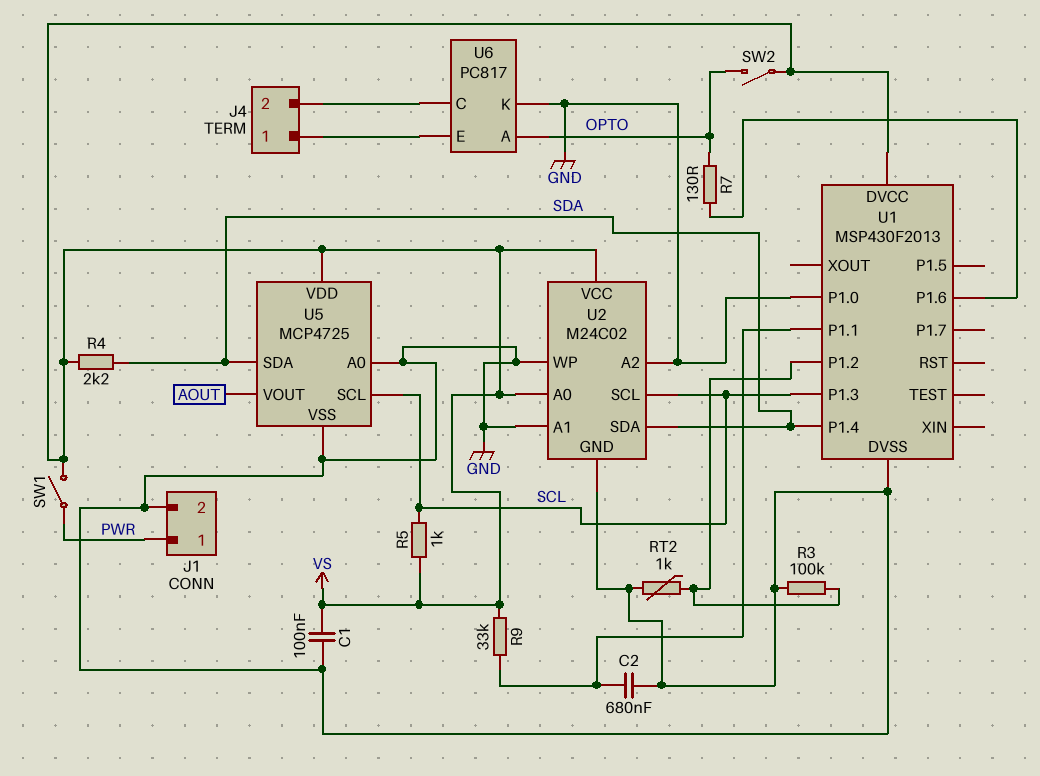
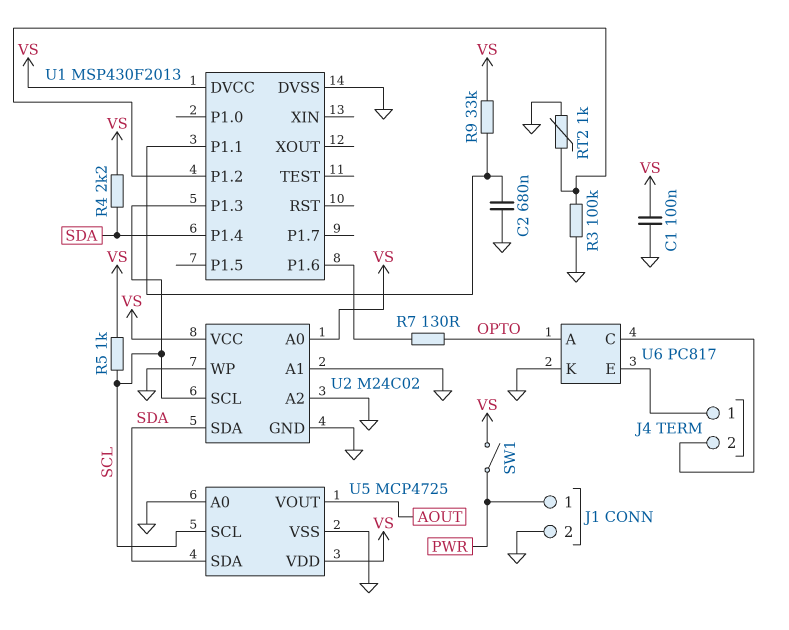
SW2: switch (OPTO, VS) -> none
U1 pin P1.0: GND -> none

